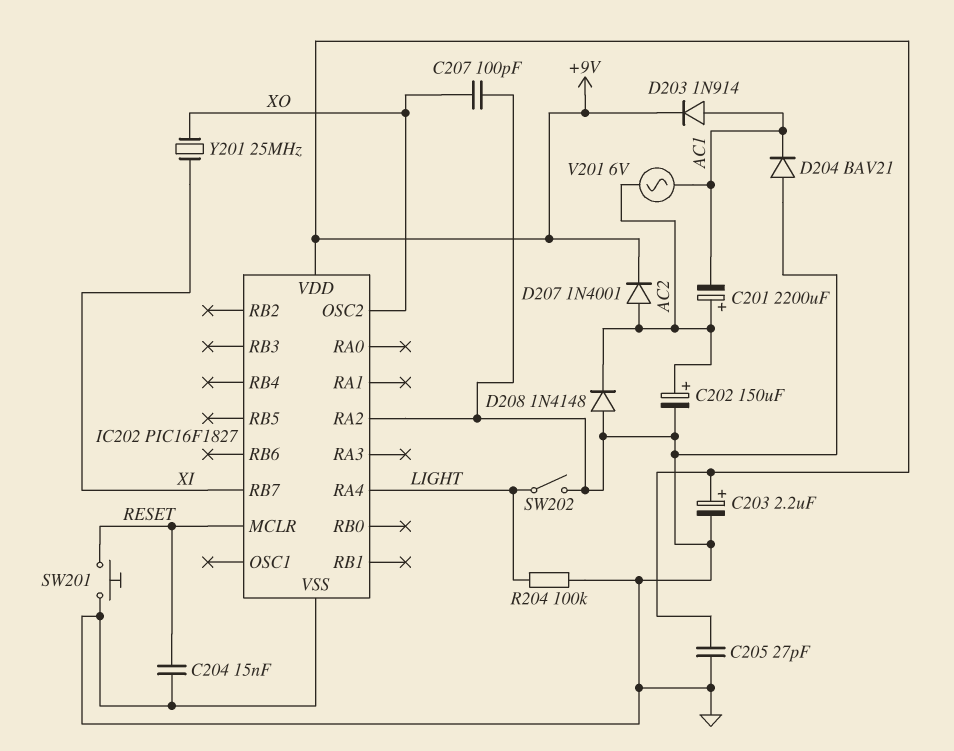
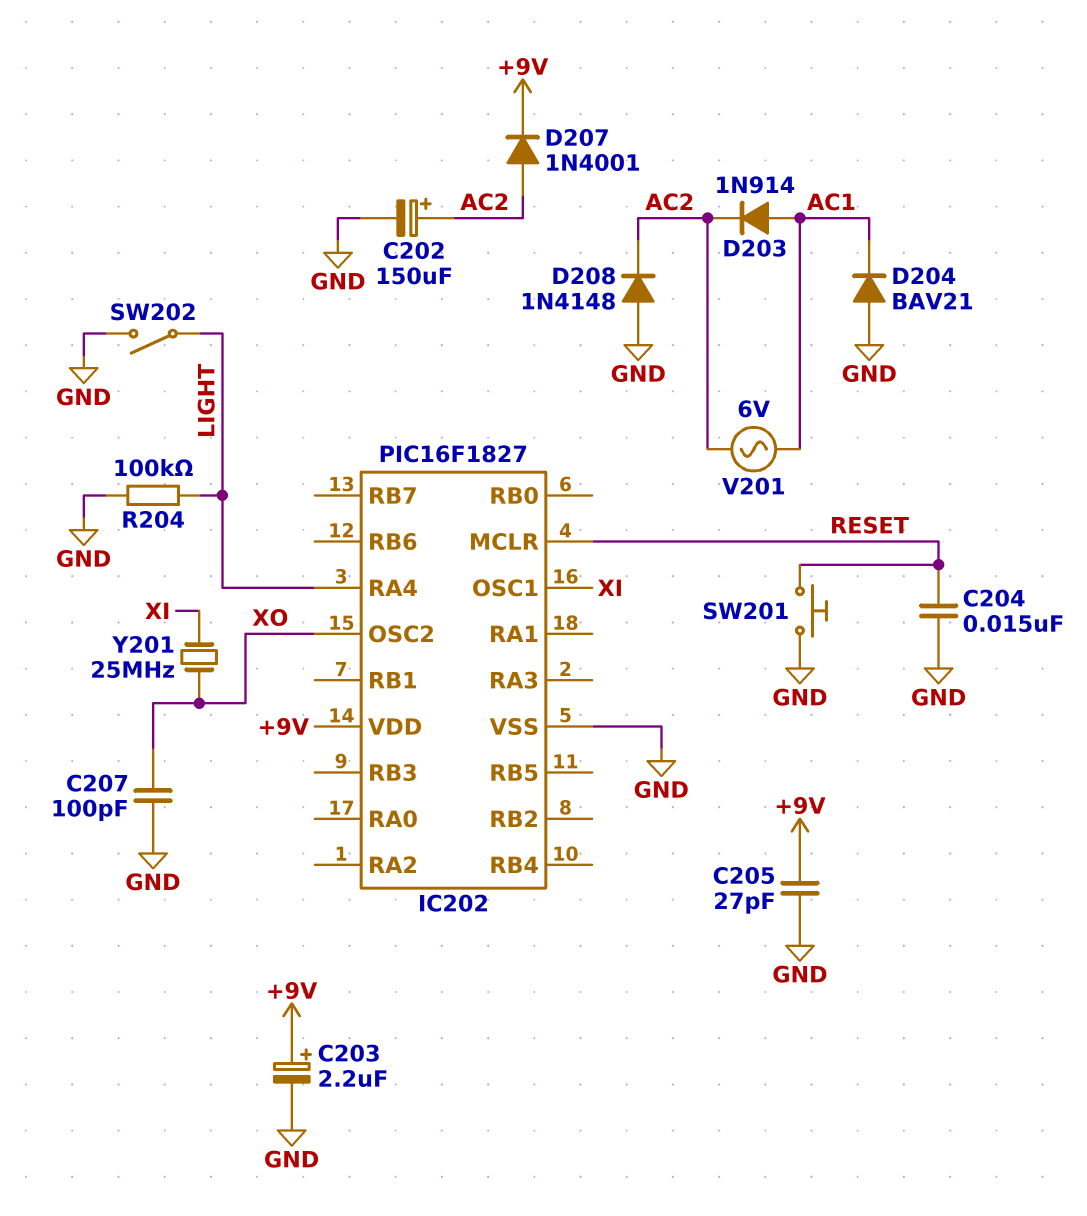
C201: 2200uF (plus AC2, minus AC1) -> none
D203: diode 1N914 (A AC1, K +9V) -> diode 1N914 (A AC1, K AC2)
IC202 pin OSC1: none -> XI
IC202 pin RA2: GND -> none
IC202 pin RB7: XI -> none

